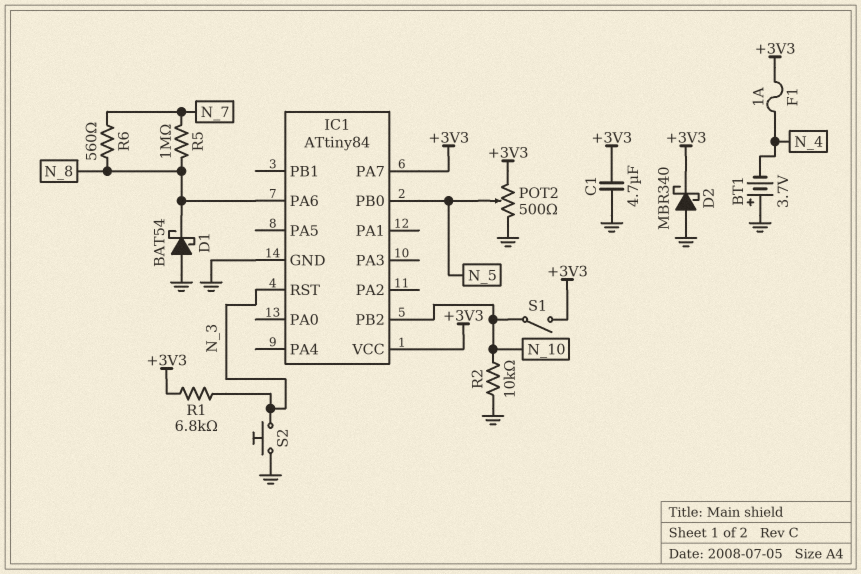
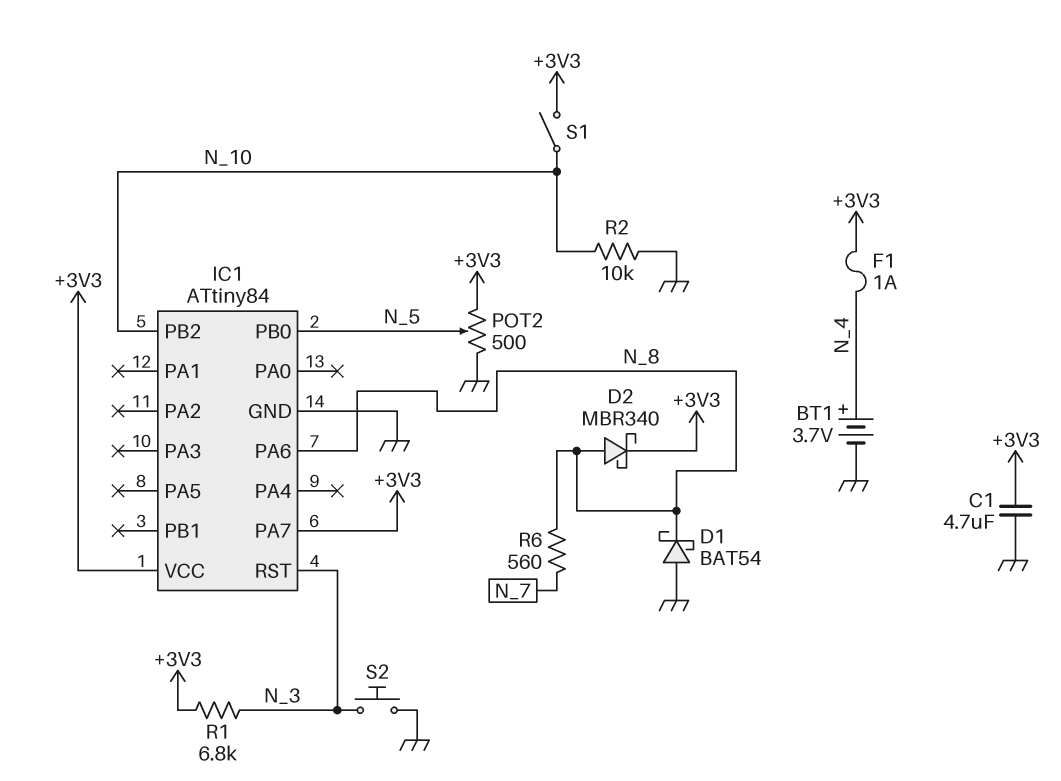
BT1: 3.7V (plus GND, minus N_4) -> 3.7V (plus N_4, minus GND)
D2: schottky MBR340 (A GND, K +3V3) -> schottky MBR340 (A N_8, K +3V3)
R5: 1M (N_7, N_8) -> none

